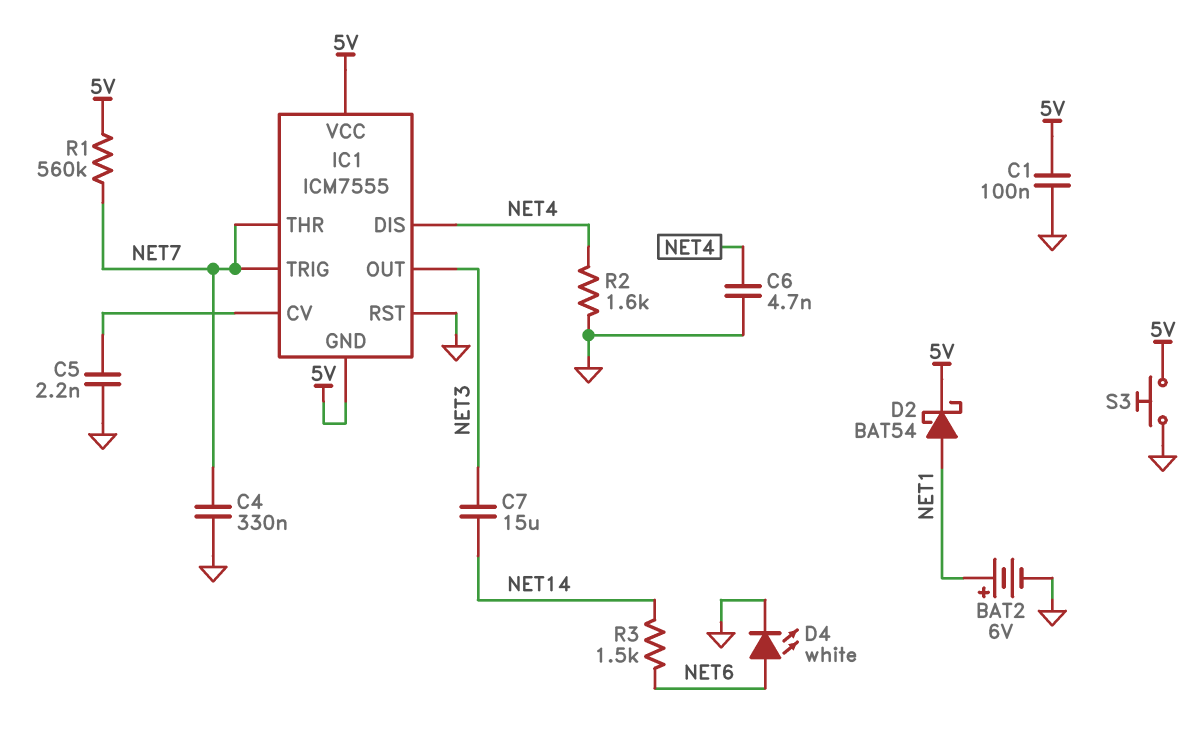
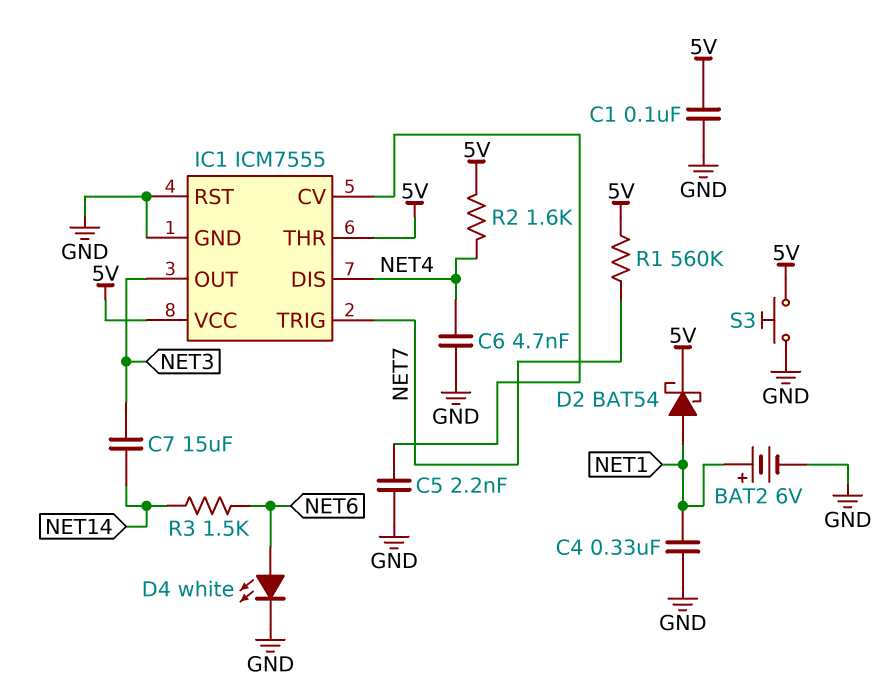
C4: 330nF (GND, NET7) -> 330nF (GND, NET1)
IC1 pin GND: 5V -> GND
IC1 pin THR: NET7 -> 5V
R2: 1.6k (GND, NET4) -> 1.6k (5V, NET4)

